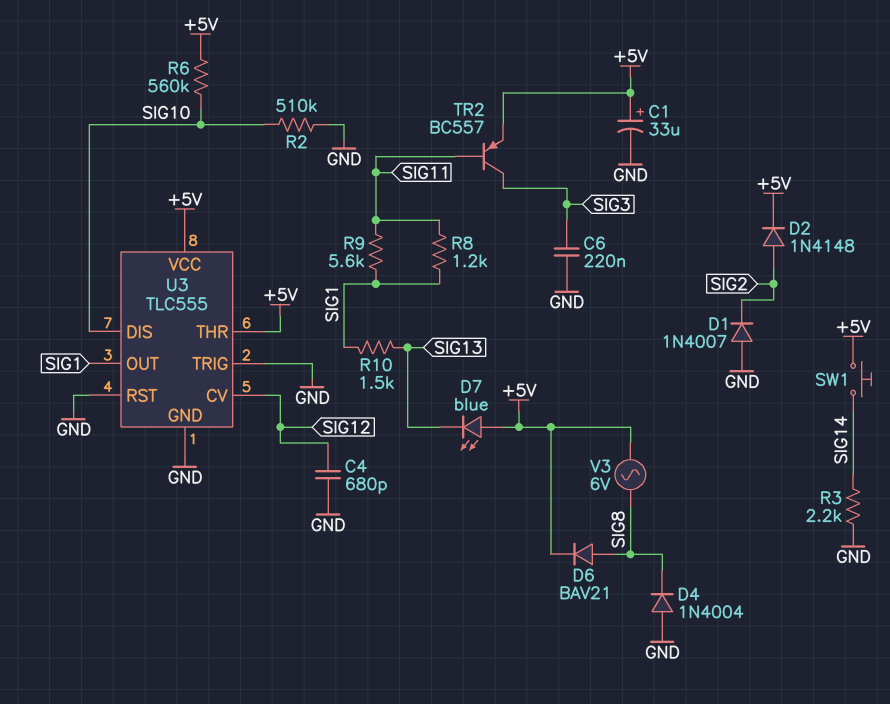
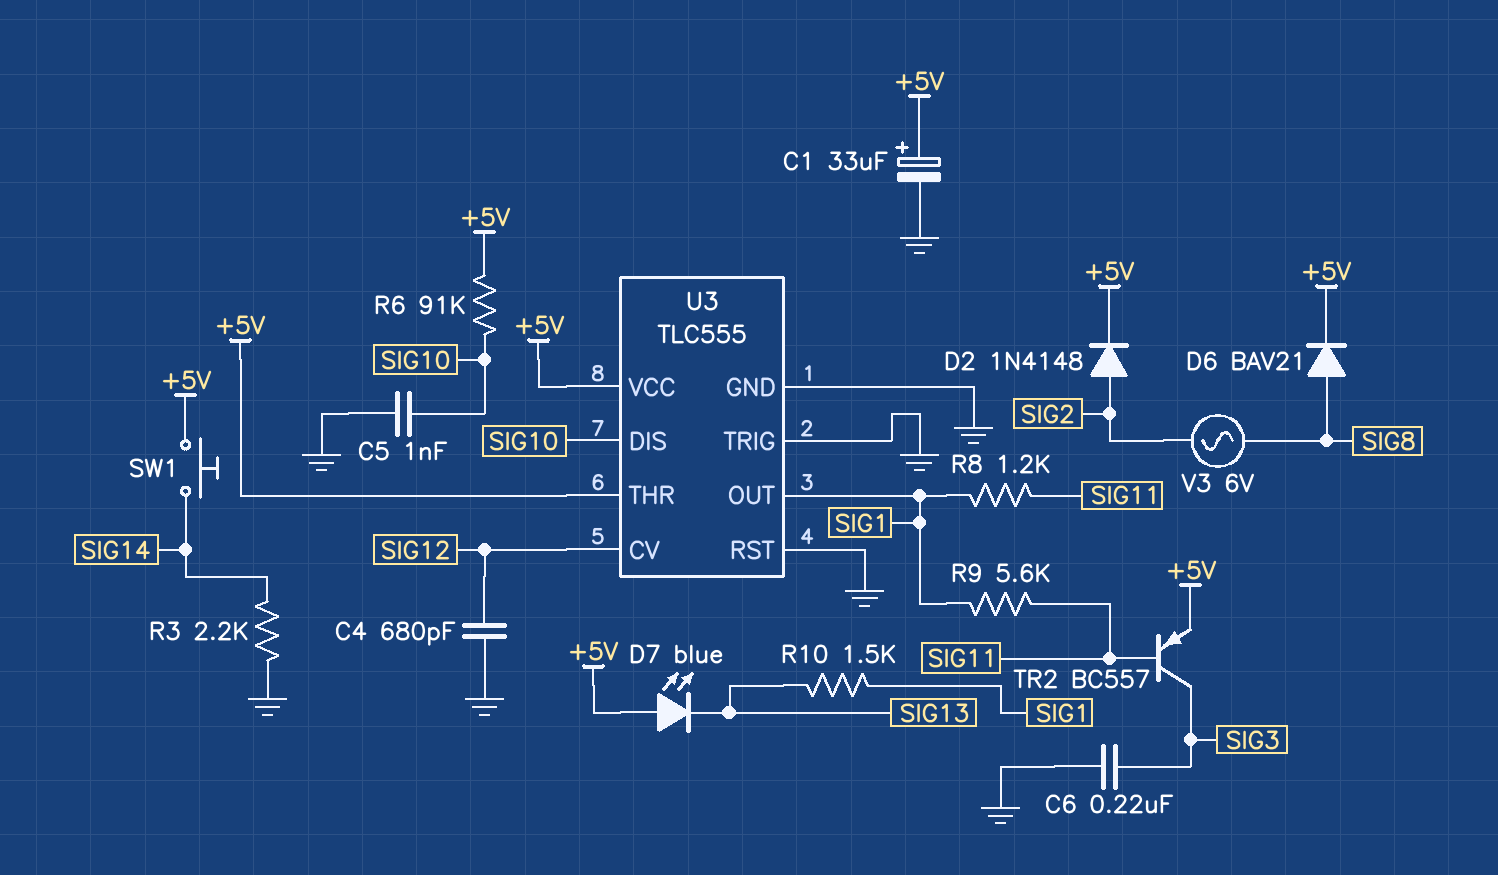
C5: none -> 1nF (GND, SIG10)
D1: diode 1N4007 (A GND, K SIG2) -> none
D4: diode 1N4004 (A GND, K SIG8) -> none
R2: 510k (GND, SIG10) -> none
R6: 560k (+5V, SIG10) -> 91k (+5V, SIG10)
V3: AC 6V (+5V, SIG8) -> AC 6V (SIG2, SIG8)

